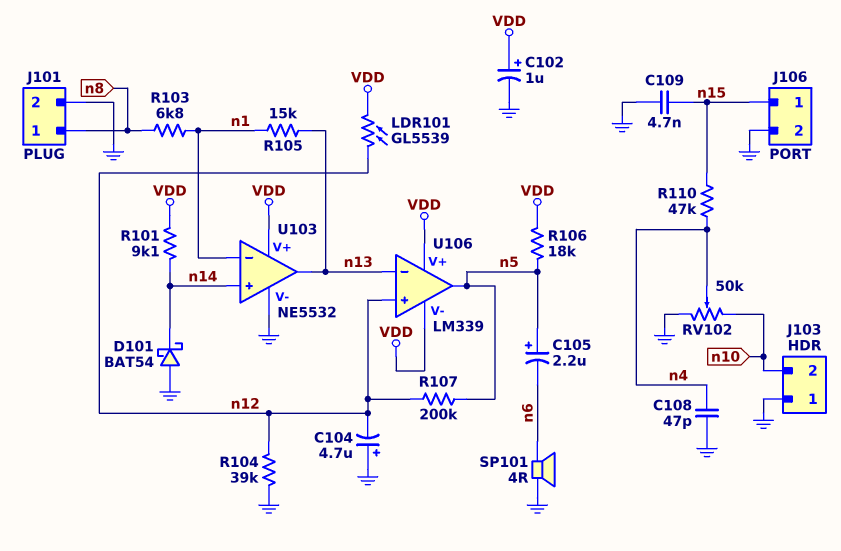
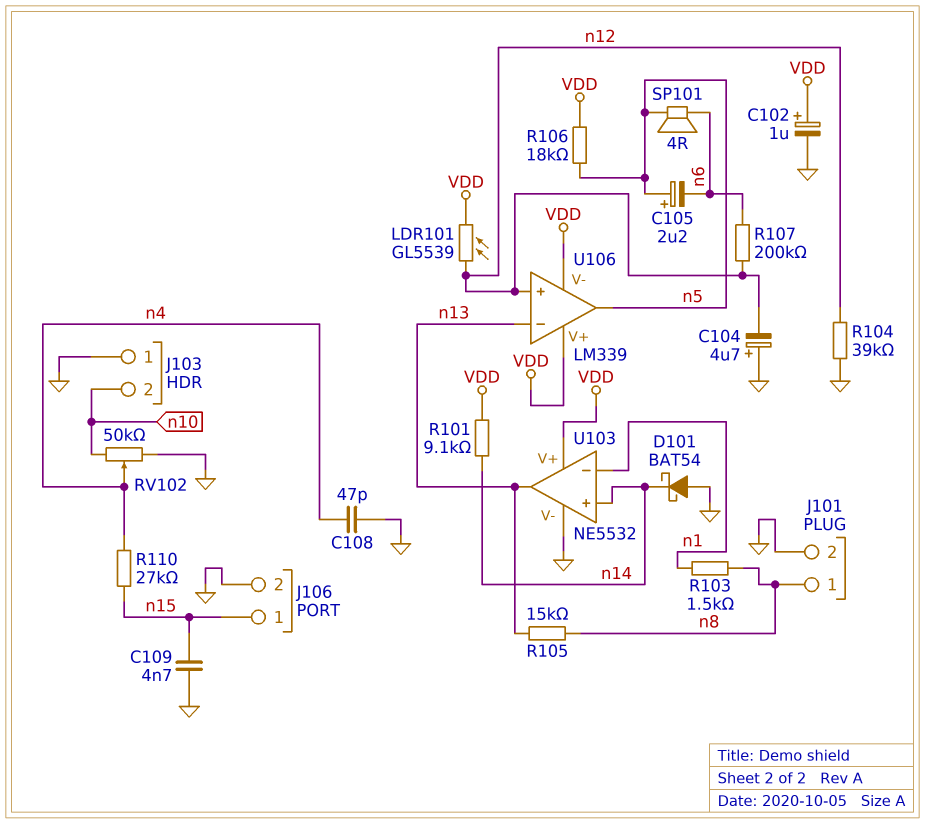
R103: 6.8k (n1, n8) -> 1.5k (n1, n8)
R105: 15k (n1, n13) -> 15k (n8, n13)
R107: 200k (n5, n12) -> 200k (n6, n12)
R110: 47k (n4, n15) -> 27k (n4, n15)
SP101: speaker 4R (GND, n6) -> speaker 4R (n5, n6)

